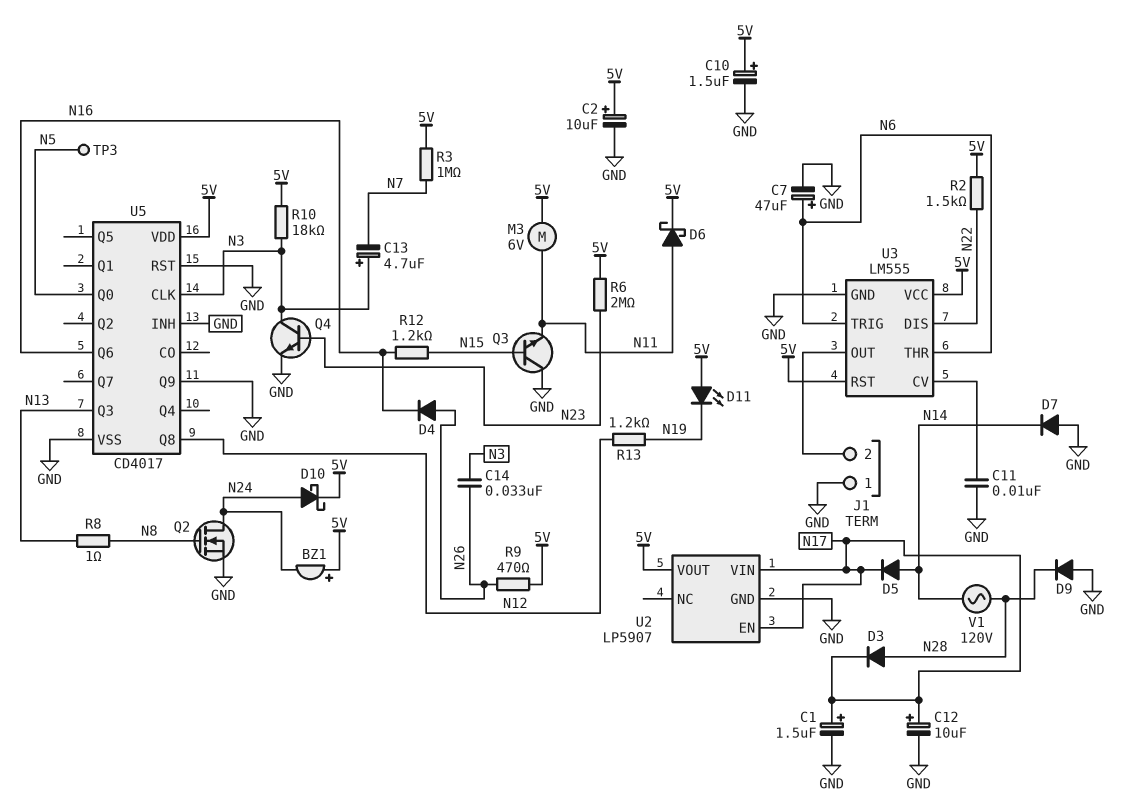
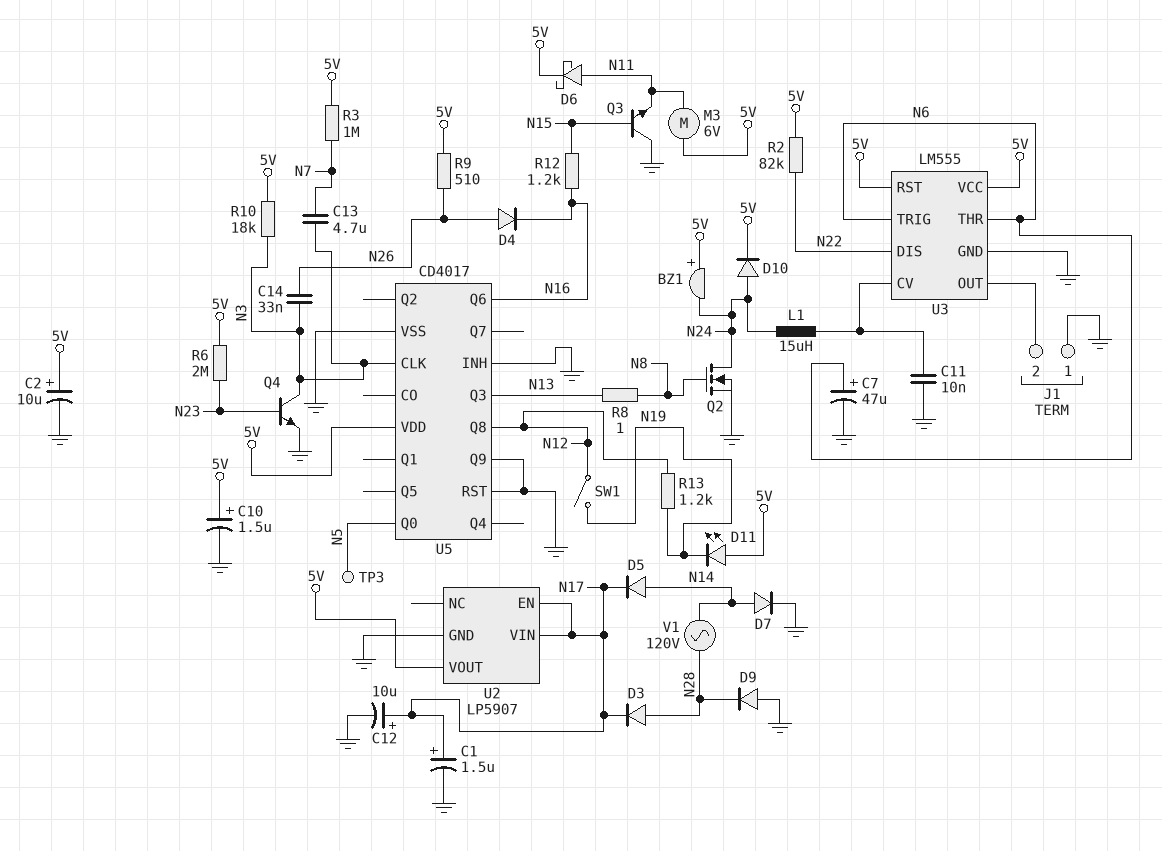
C13: 4.7uF (plus N3, minus N7) -> 4.7uF (N3, N7)
D7: diode (A GND, K N14) -> diode (A N14, K GND)
D10: schottky (A N24, K 5V) -> diode (A N24, K 5V)
L1: none -> 15uH (N24, U3/CV)
R2: 1.5k (5V, N22) -> 82k (5V, N22)
R9: 470 (5V, N26) -> 510 (5V, N26)
SW1: none -> switch (N12, N19)

